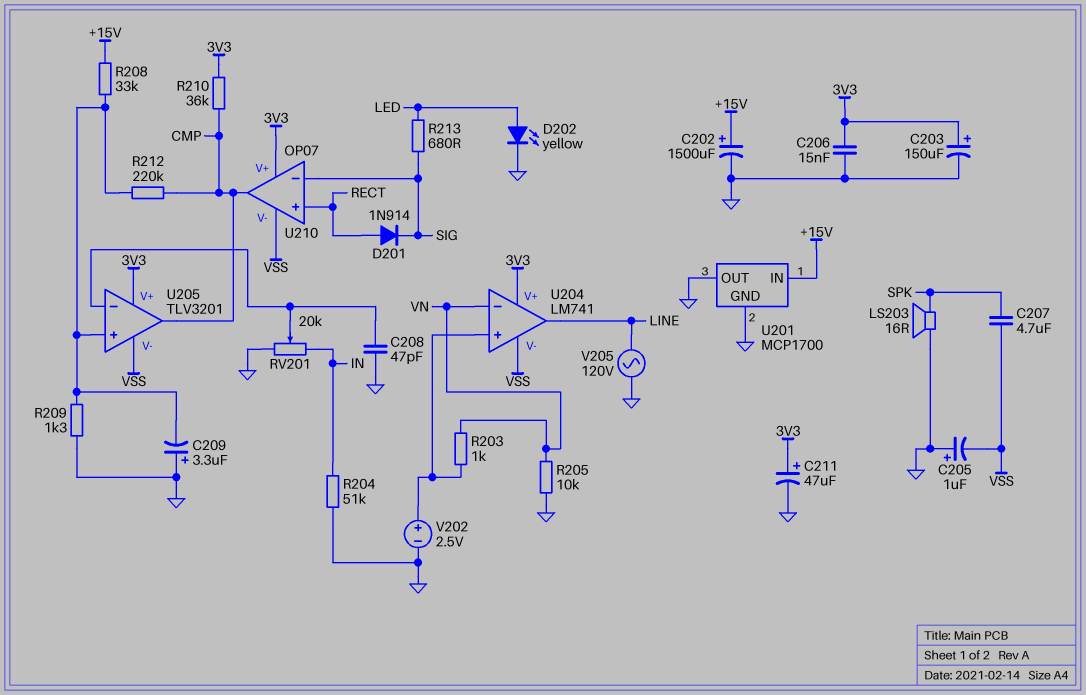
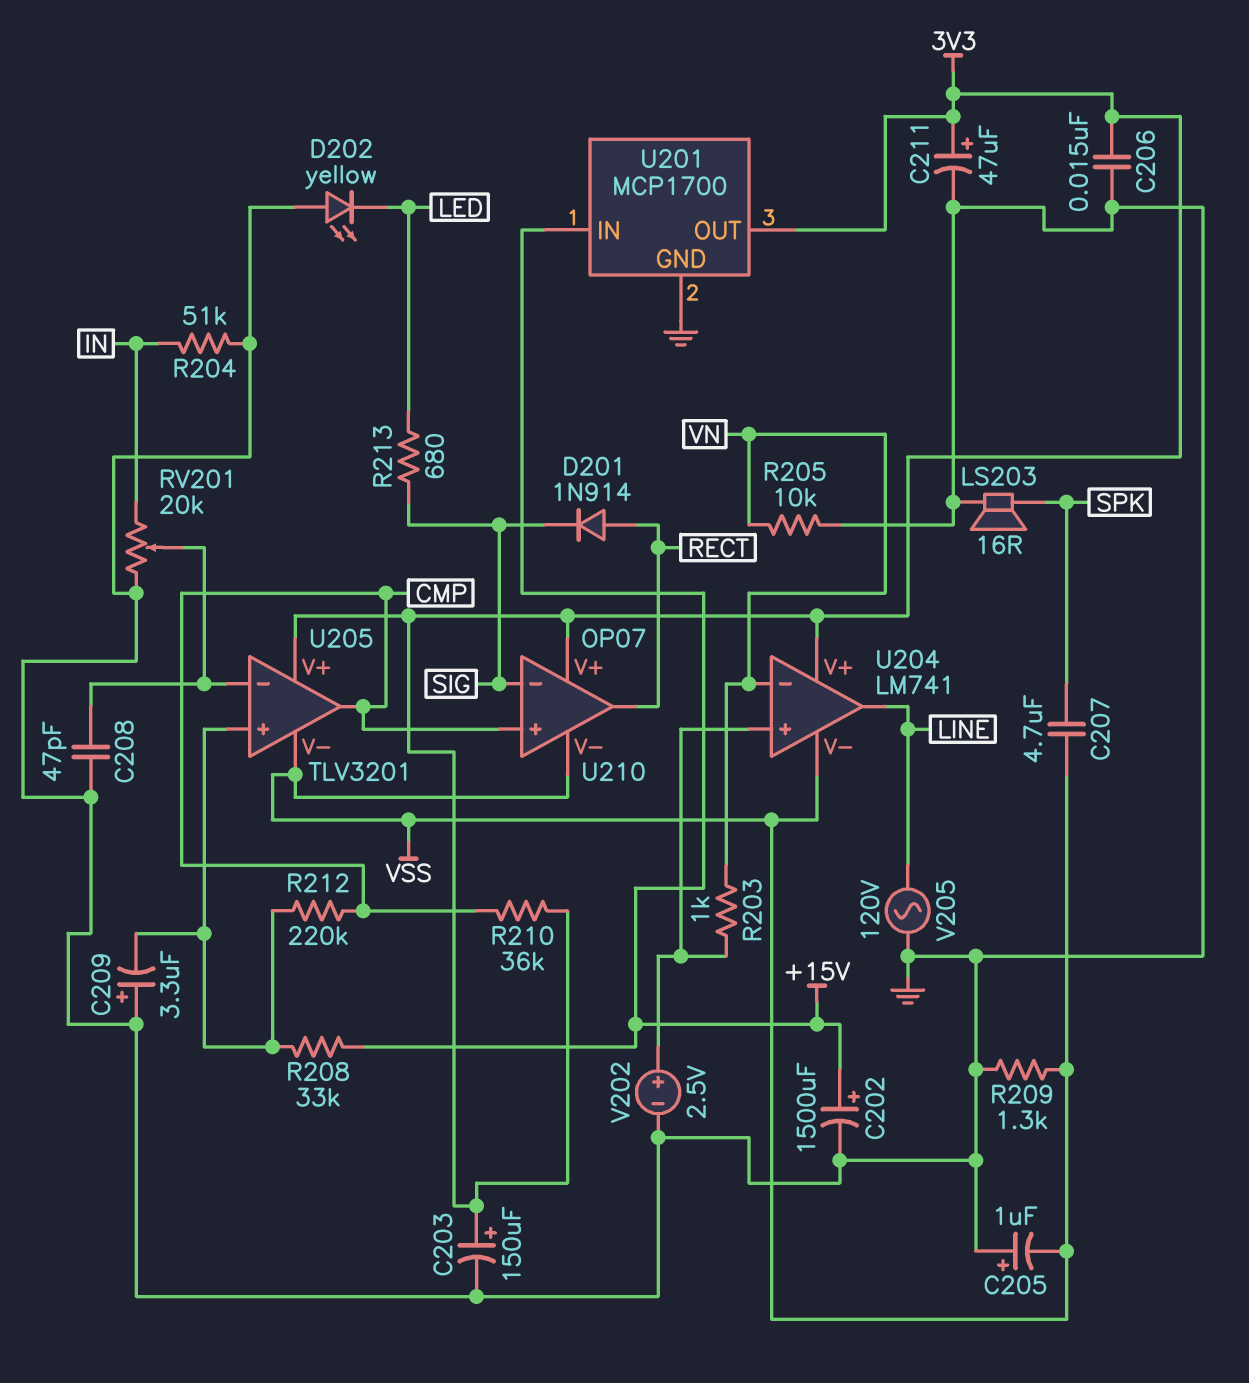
D202: LED yellow (A LED, K GND) -> LED yellow (A GND, K LED)
R209: 1.3k (GND, U205/in+) -> 1.3k (GND, VSS)
U201 pin OUT: GND -> 3V3
U210 pin in+: RECT -> CMP
U210 pin out: CMP -> RECT

